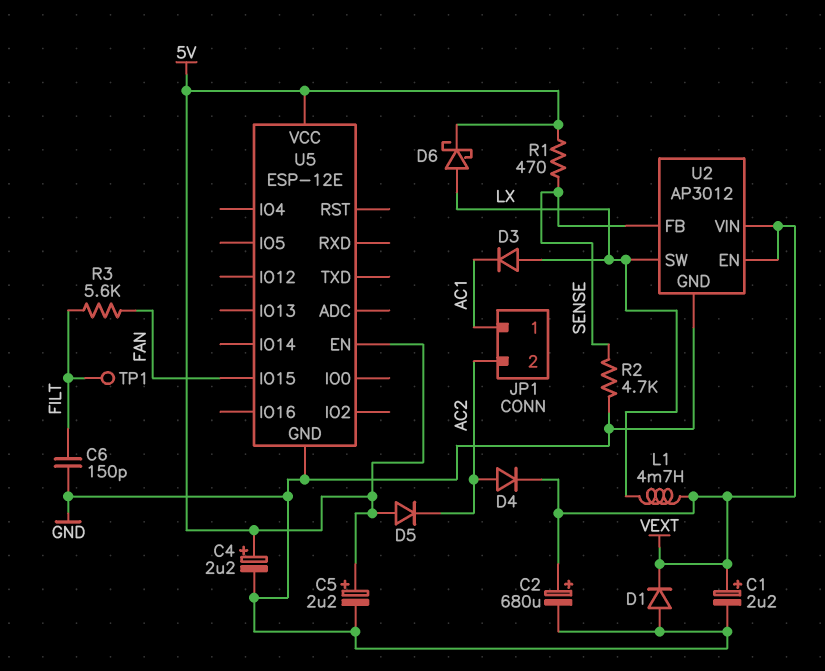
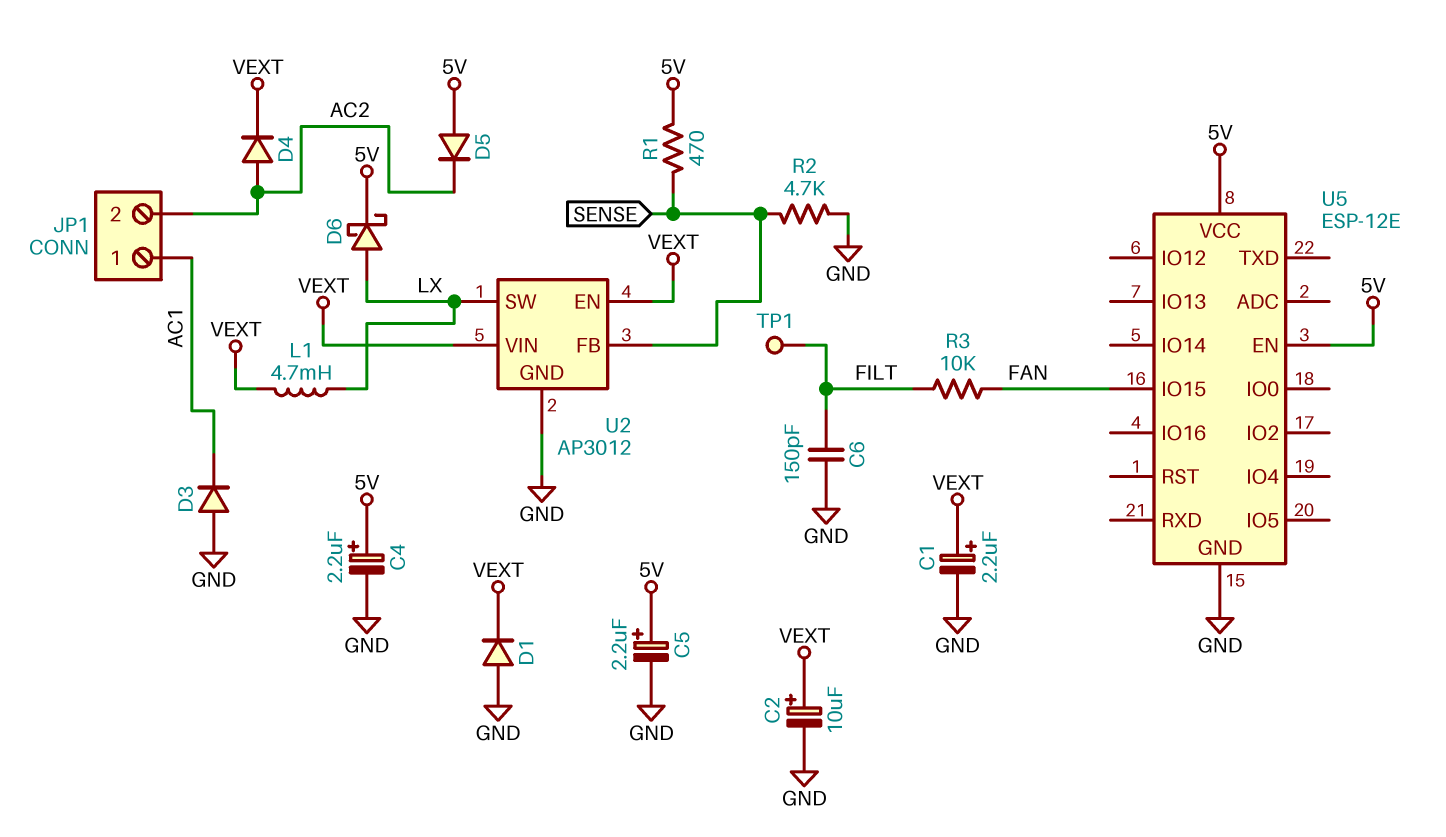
C2: 680uF (plus VEXT, minus GND) -> 10uF (plus VEXT, minus GND)
D3: diode (A LX, K AC1) -> diode (A GND, K AC1)
R3: 5.6k (FAN, FILT) -> 10k (FAN, FILT)

